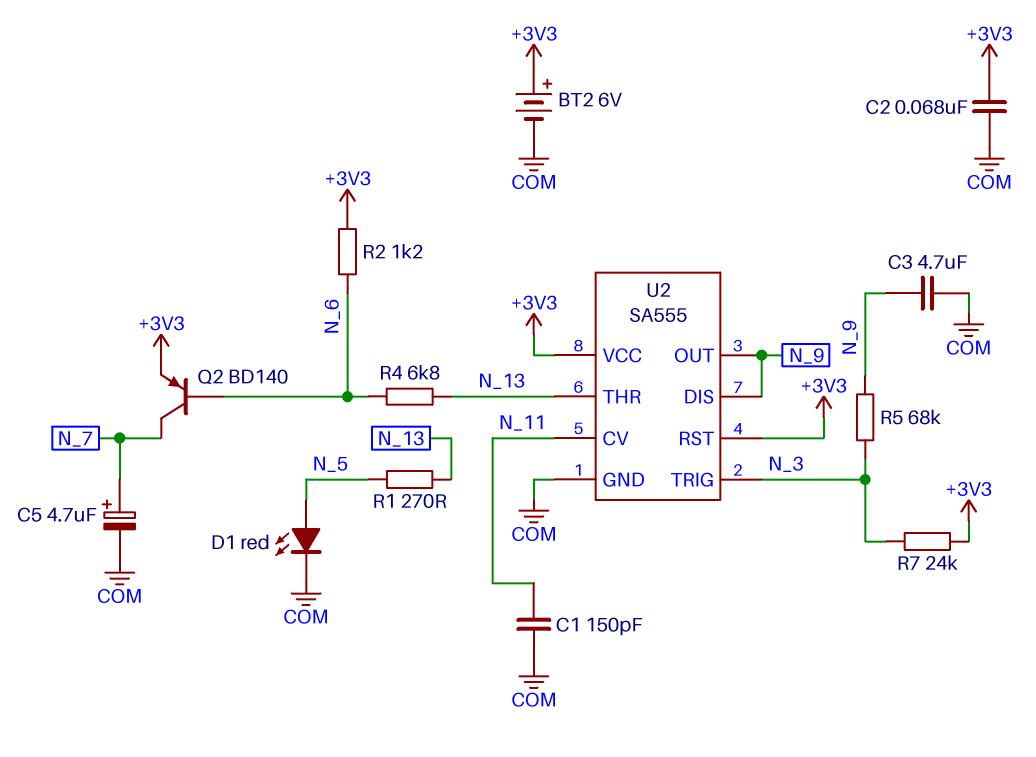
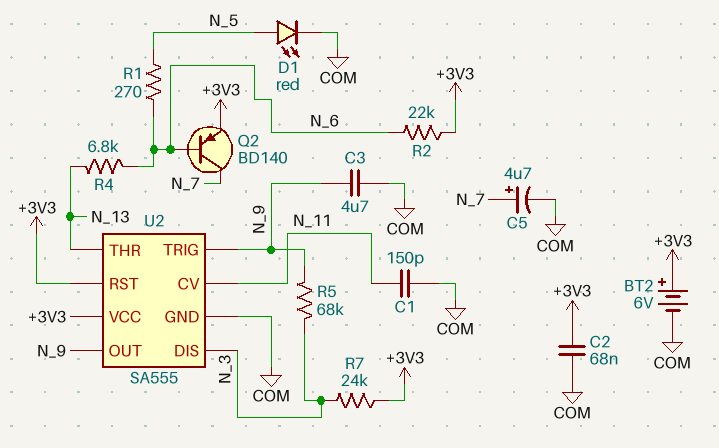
R1: 270 (N_5, N_13) -> 270 (N_5, N_6)
R2: 1.2k (+3V3, N_6) -> 22k (+3V3, N_6)
U2 pin DIS: N_9 -> N_3
U2 pin TRIG: N_3 -> N_9

